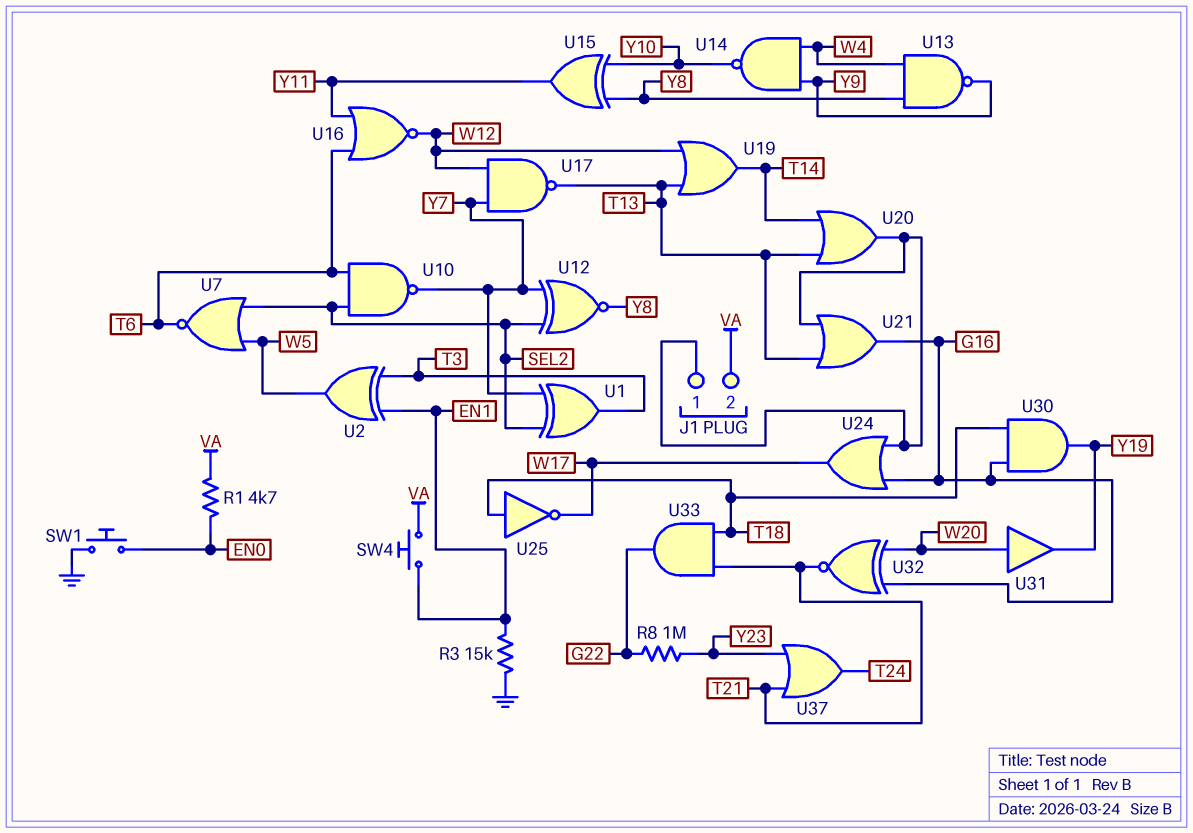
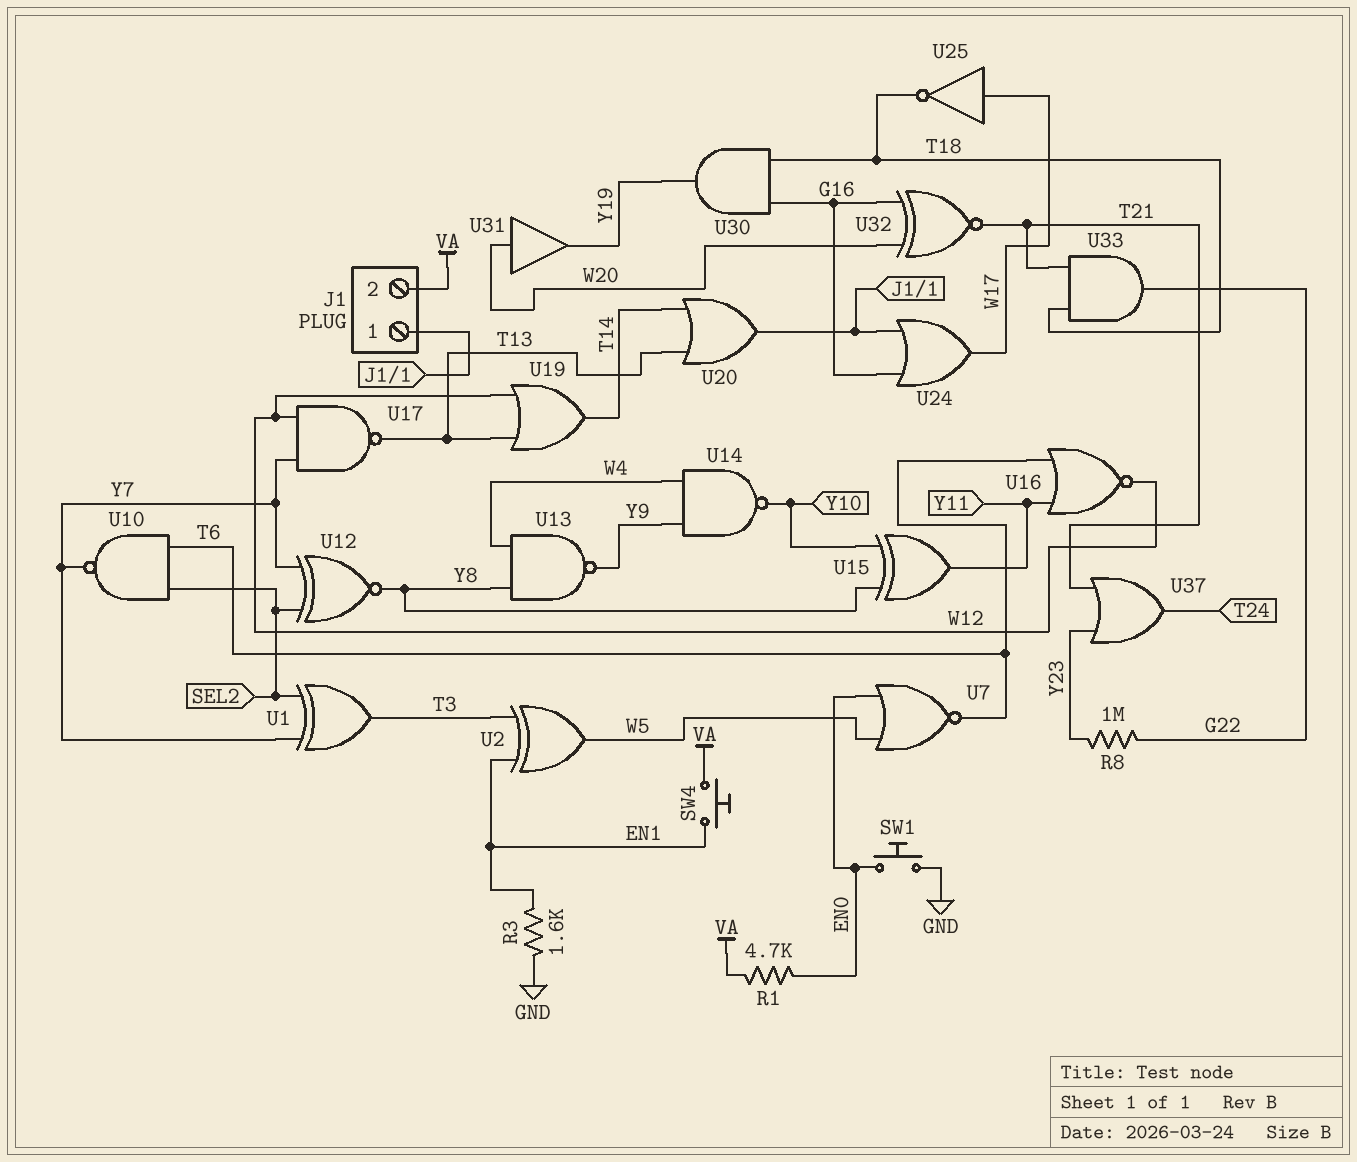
R3: 15k (EN1, GND) -> 1.6k (EN1, GND)
U7: NOR (in SEL2, in W5, out T6) -> NOR (in EN0, in W5, out T6)
U21: OR (in J1/1, in T13, out G16) -> none
U25: NOT (in T18, out W17) -> NOT (in W17, out T18)

